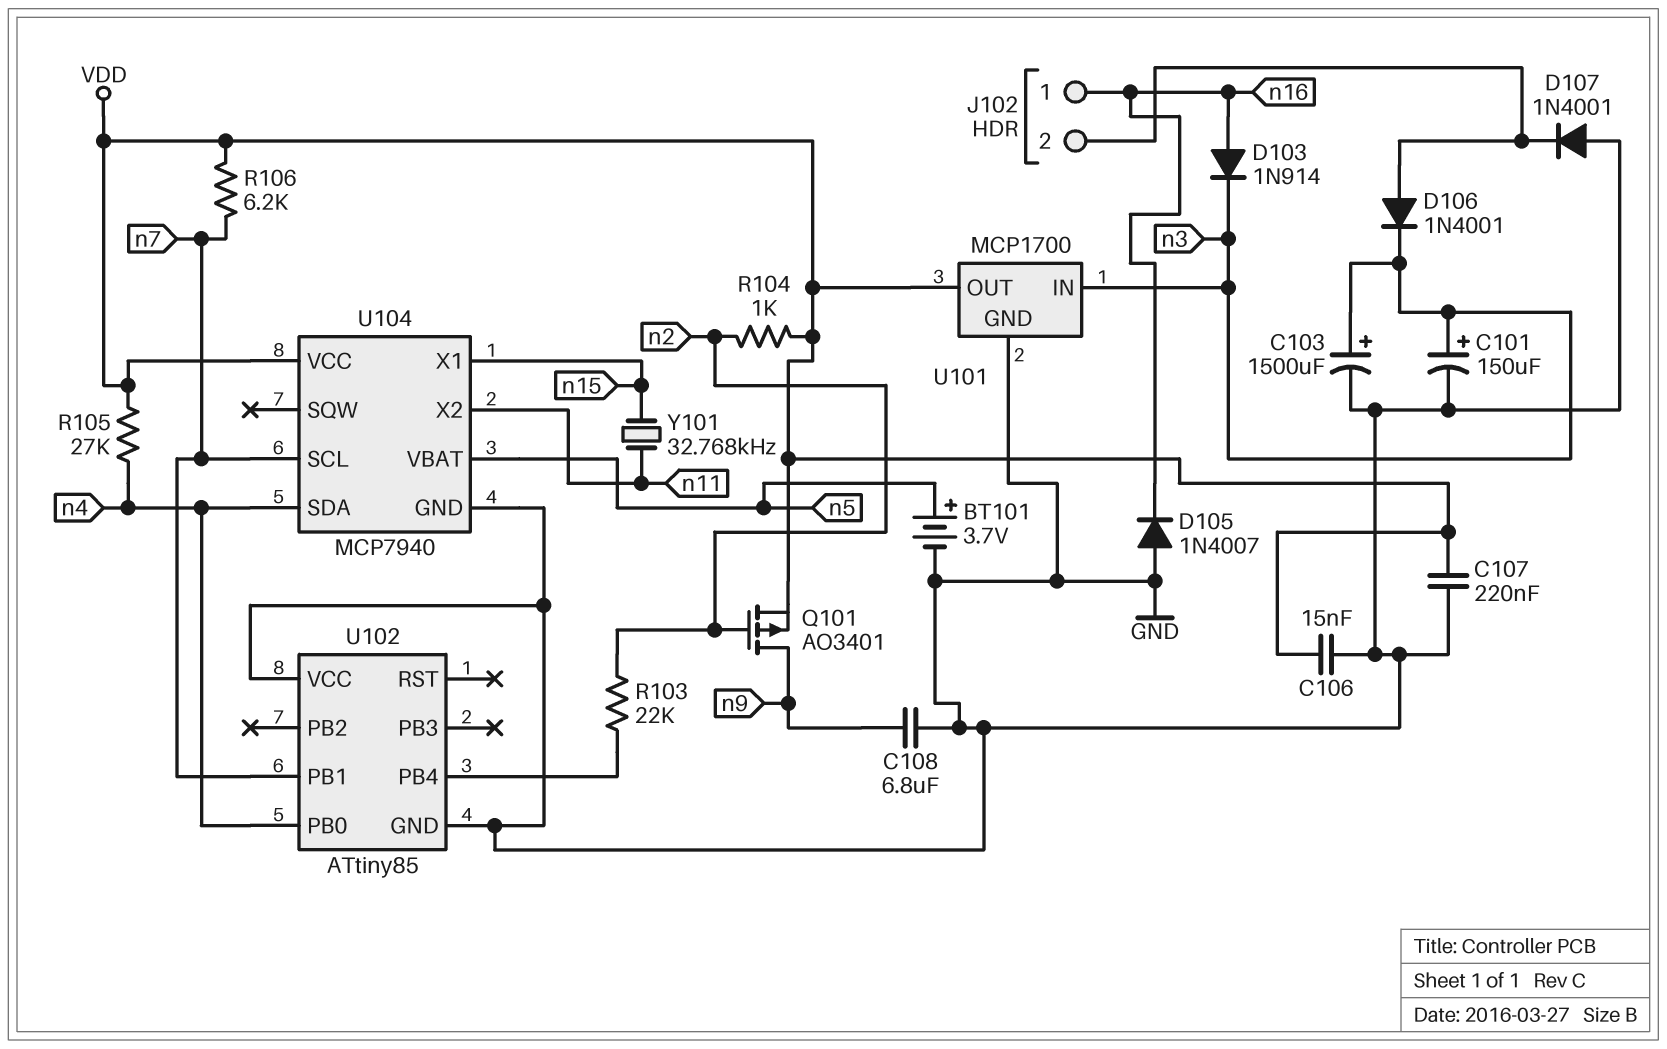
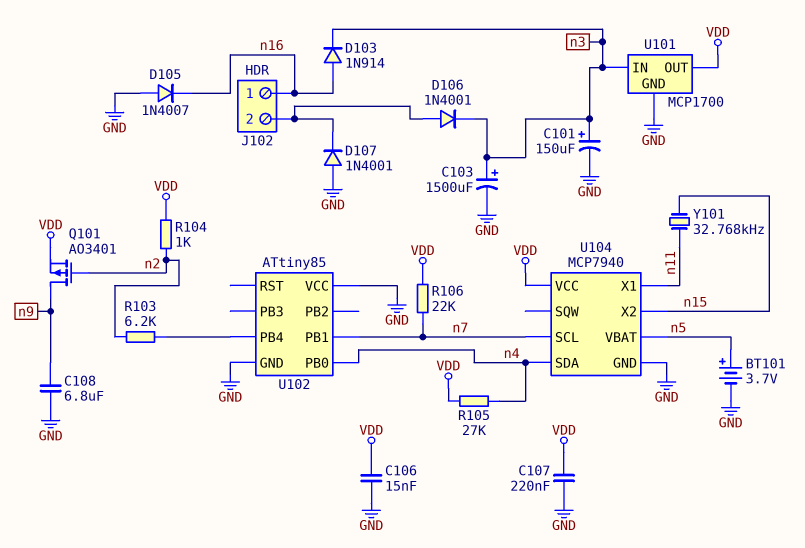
R103: 22k (U102/PB4, n2) -> 6.2k (U102/PB4, n2)
R106: 6.2k (VDD, n7) -> 22k (VDD, n7)
U104 pin X1: n15 -> n11
U104 pin X2: n11 -> n15

